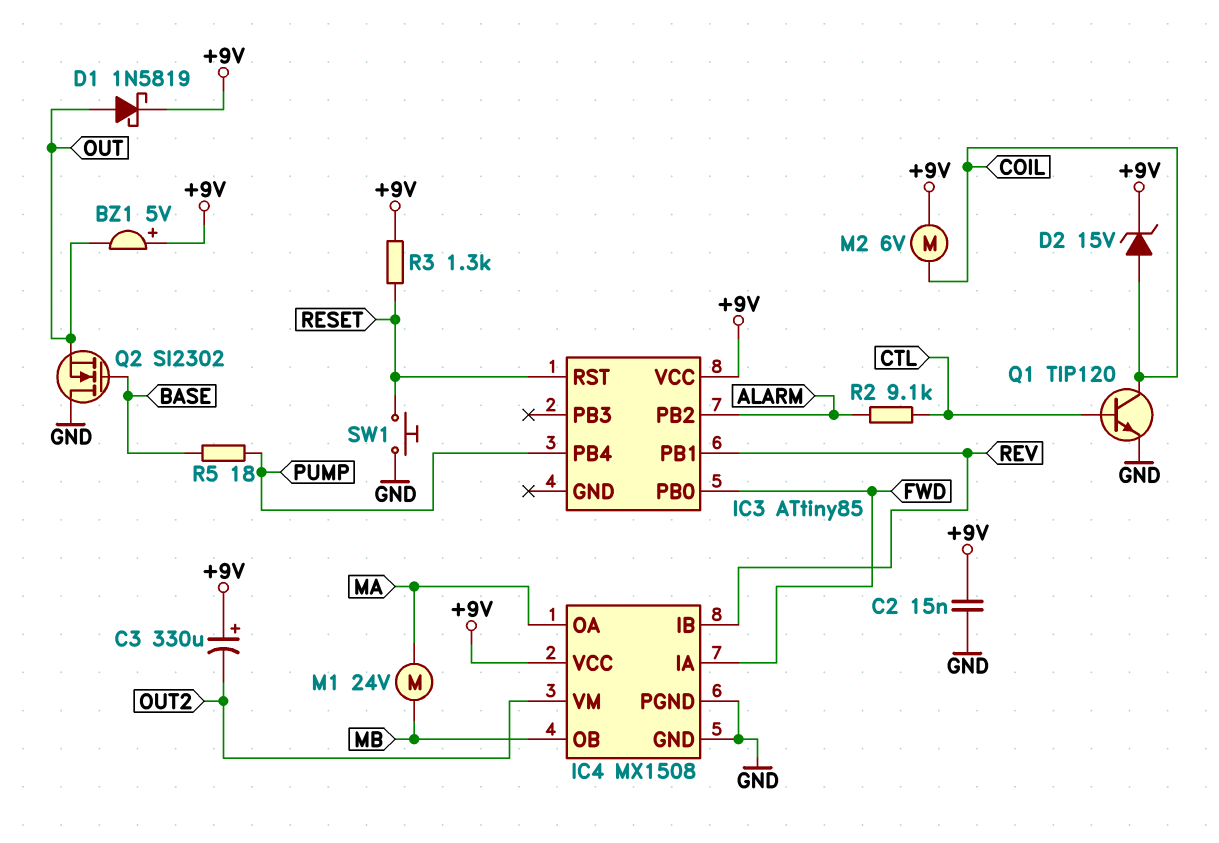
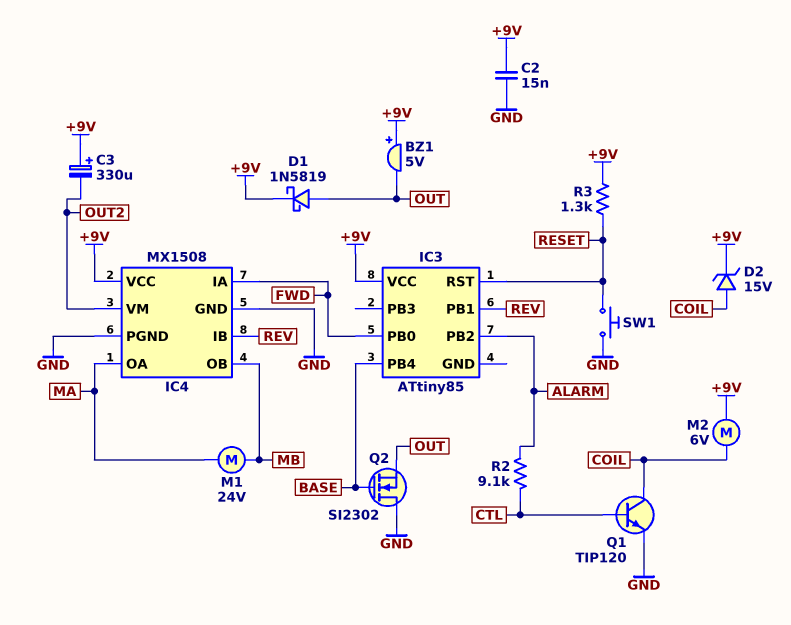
IC3 pin PB4: PUMP -> BASE
R5: 18 (BASE, PUMP) -> none

